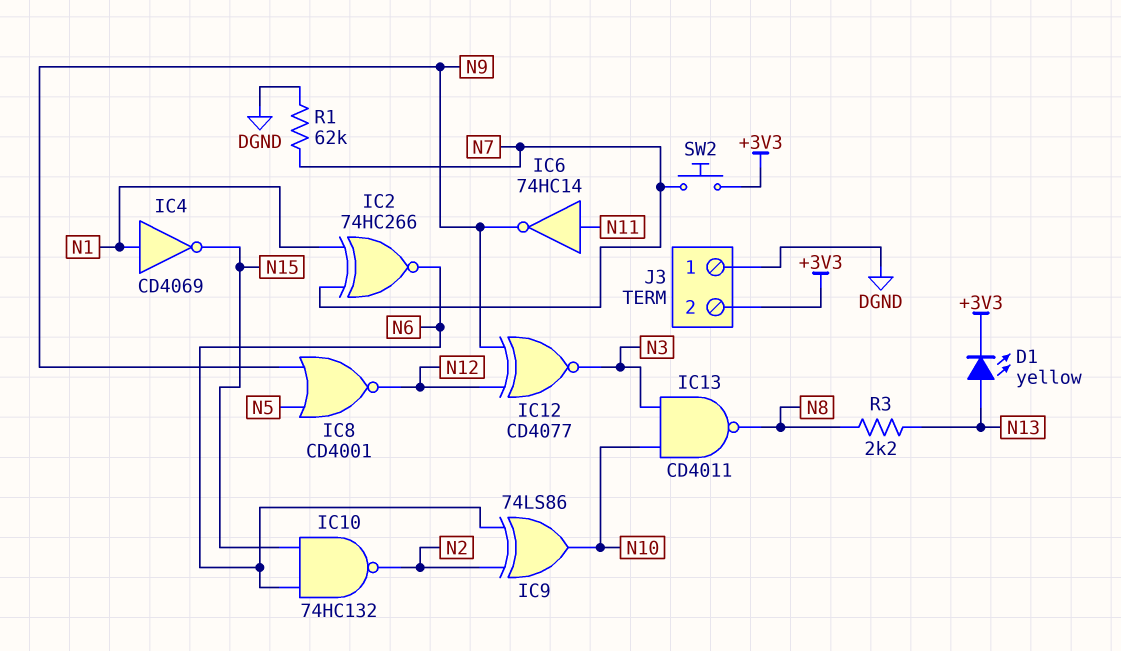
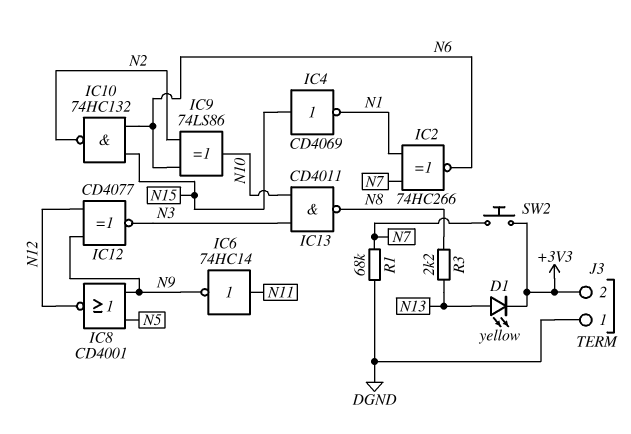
IC4: NOT CD4069 (in N1, out N15) -> NOT CD4069 (in N15, out N1)
R1: 62k (DGND, N7) -> 68k (DGND, N7)

